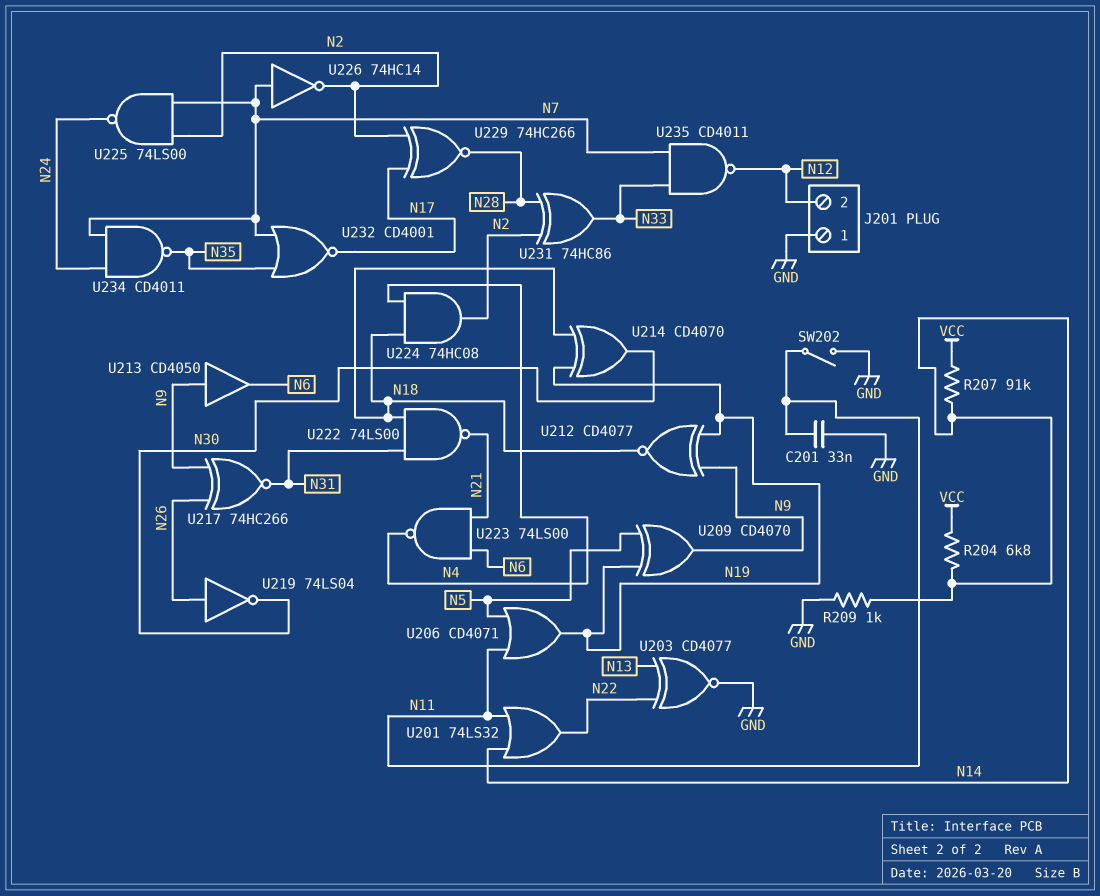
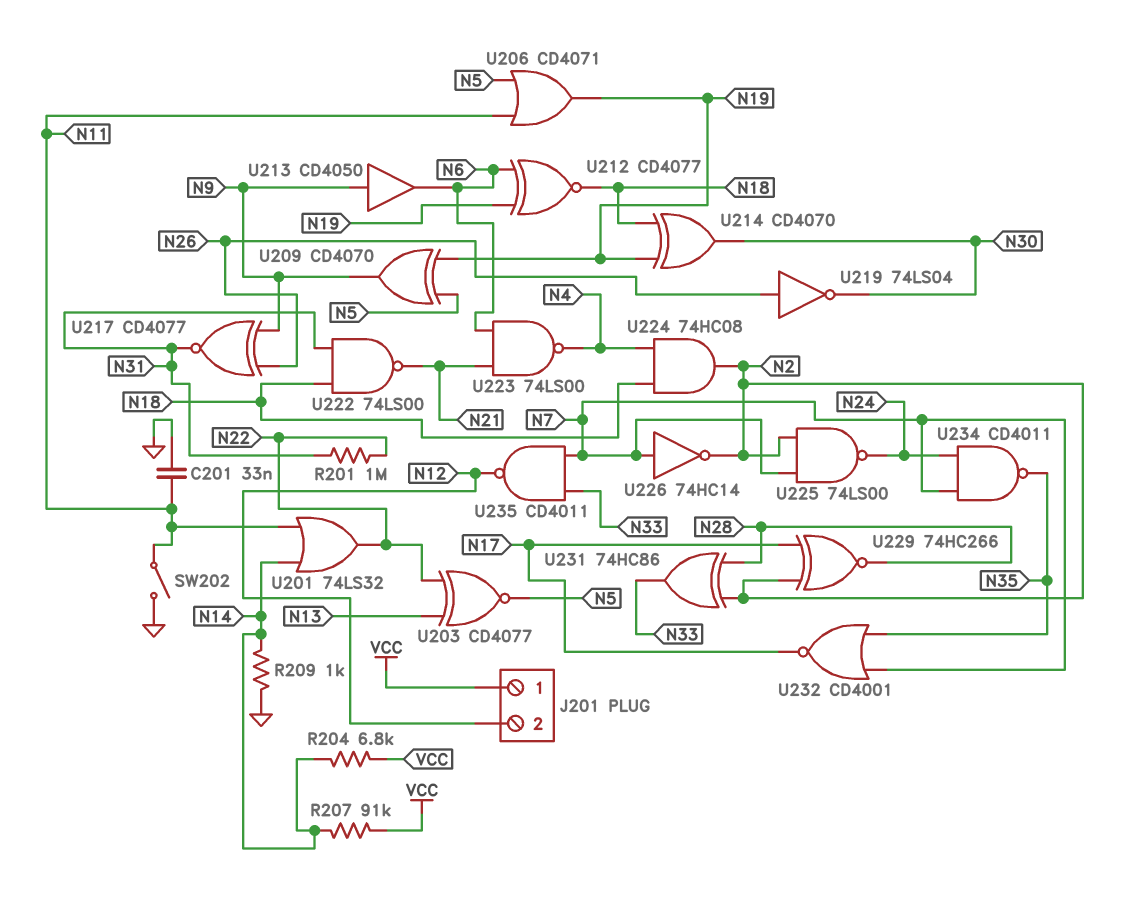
J201 pin 1: GND -> VCC
R201: none -> 1M (N22, N31)
U203: XNOR CD4077 (in N13, in N22, out GND) -> XNOR CD4077 (in N13, in N22, out N5)
U212: XNOR CD4077 (in N9, in N19, out N18) -> XNOR CD4077 (in N6, in N19, out N18)
U217: XNOR 74HC266 (in N9, in N26, out N31) -> XNOR CD4077 (in N9, in N26, out N31)

